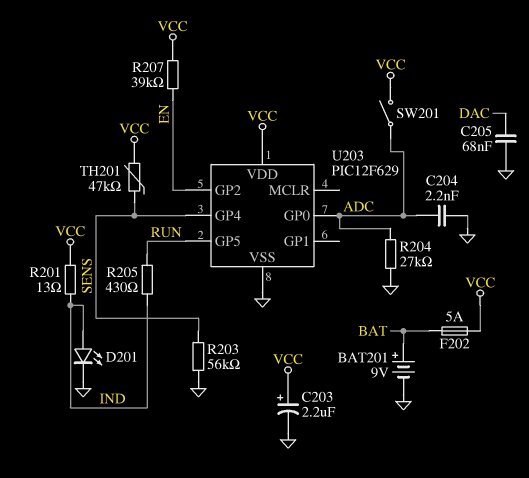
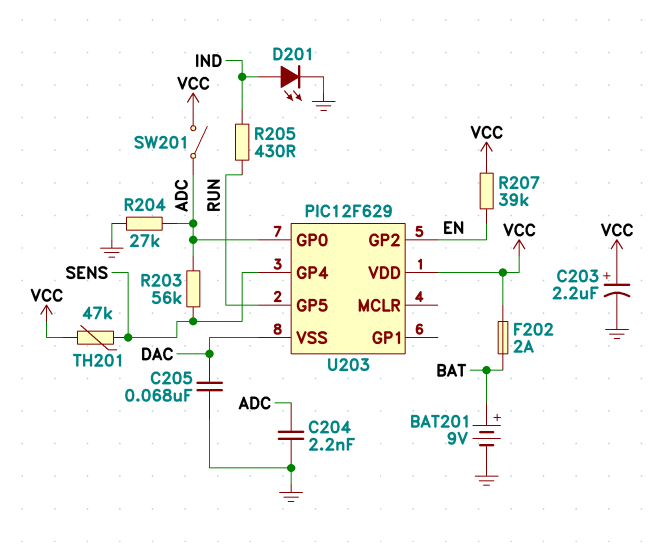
F202: 5A (BAT, VCC) -> 2A (BAT, VCC)
R201: 13 (IND, VCC) -> none
R203: 56k (GND, SENS) -> 56k (ADC, SENS)
U203 pin VSS: GND -> DAC

